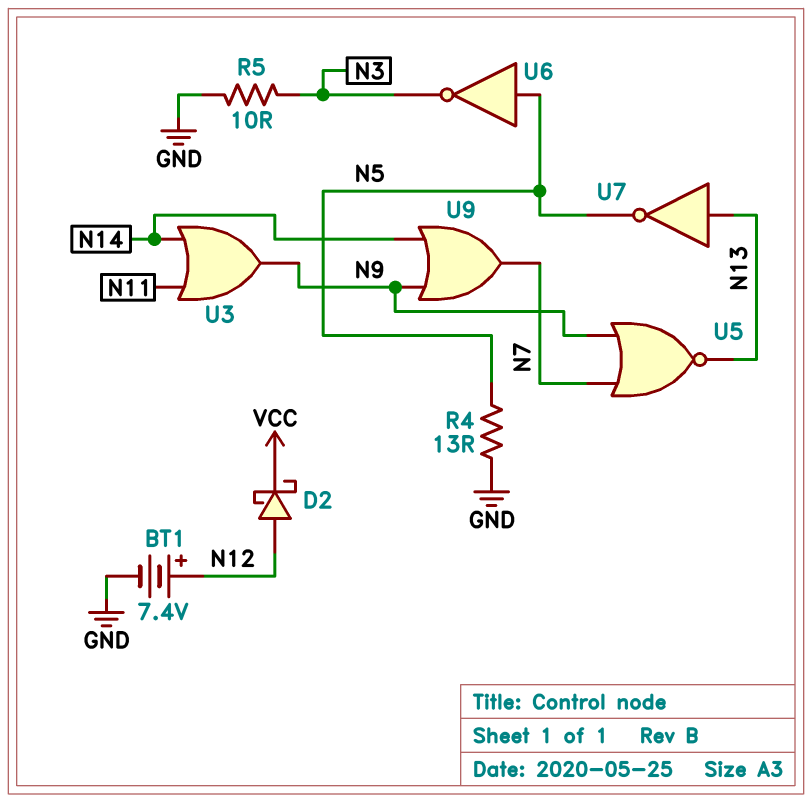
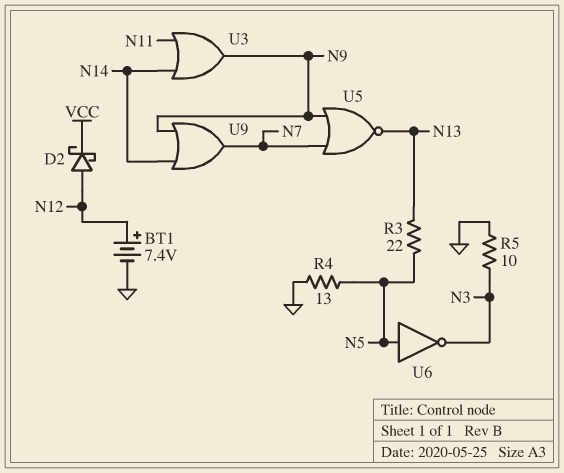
R3: none -> 22 (N5, N13)
U7: NOT (in N13, out N5) -> none

